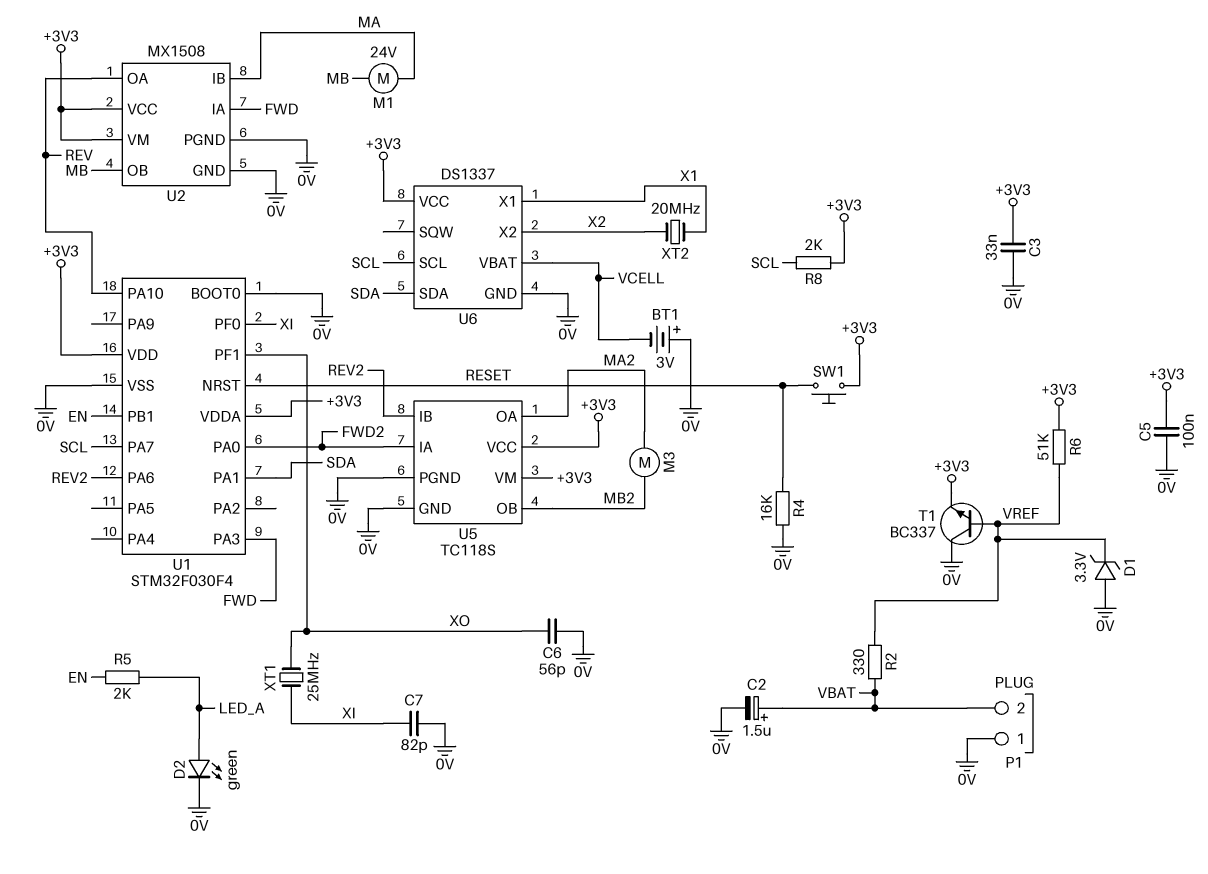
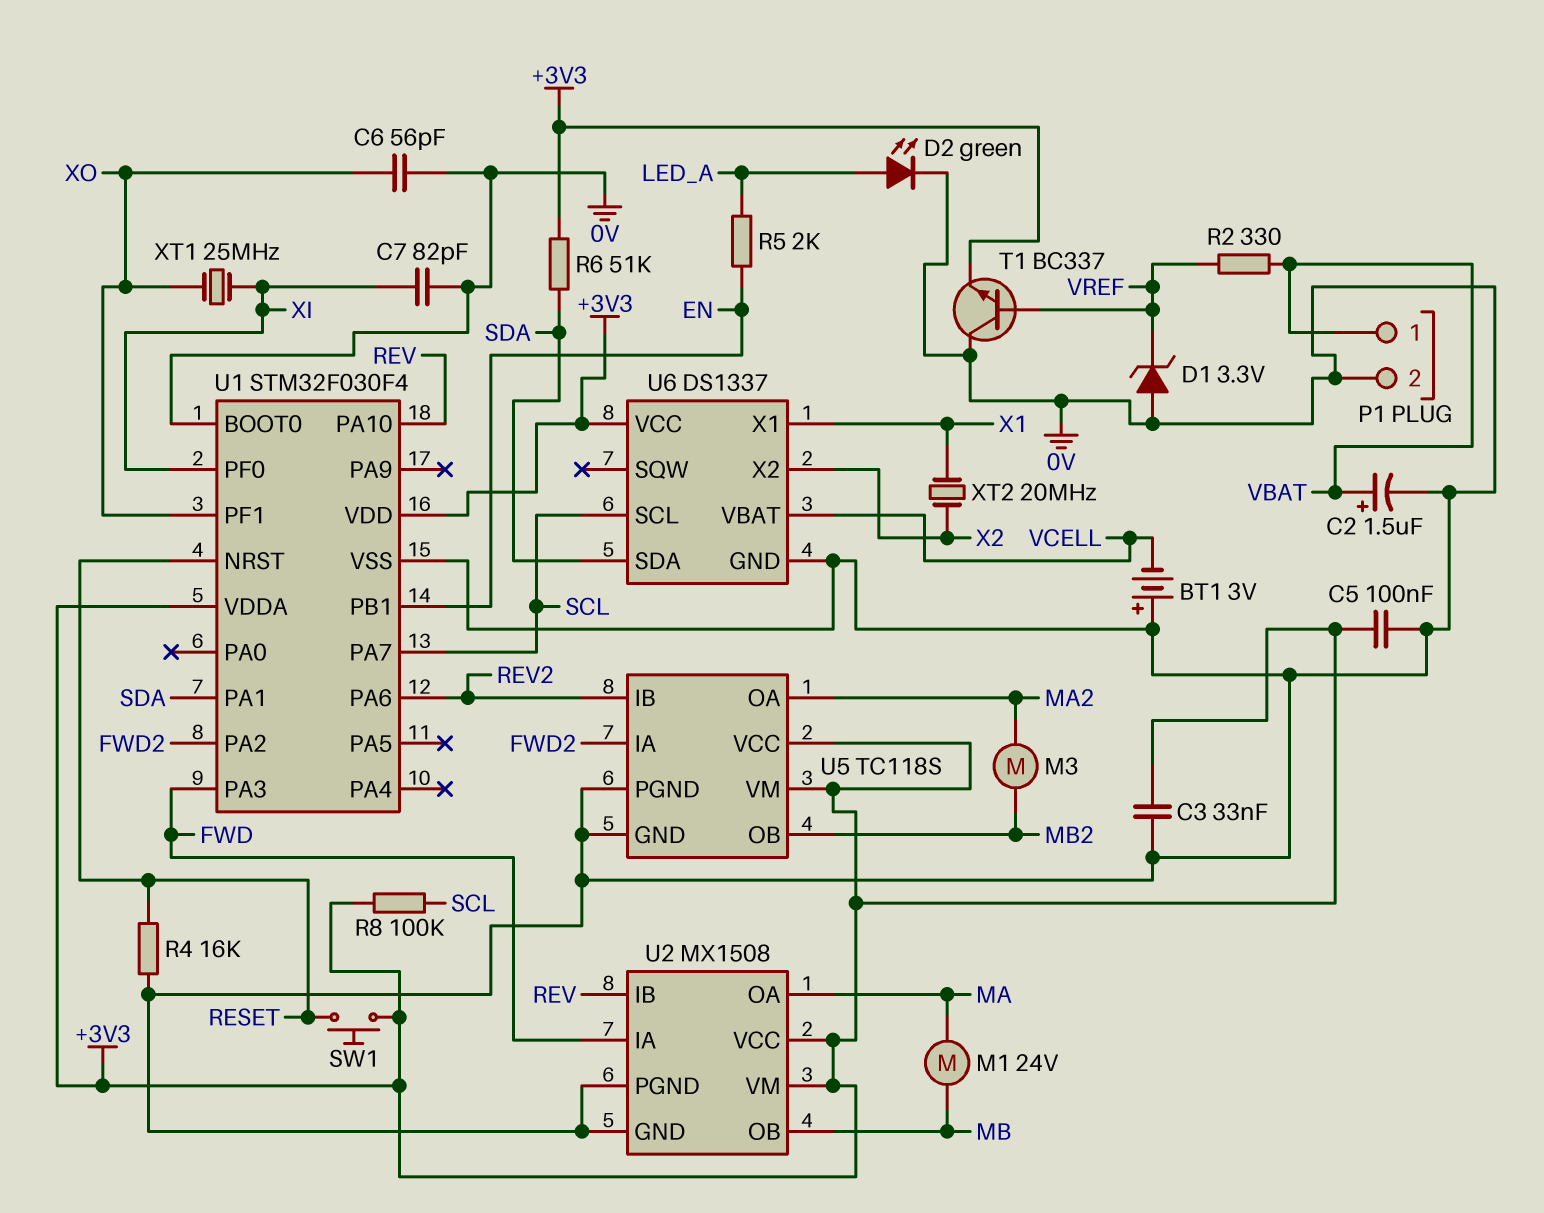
P1 pin 1: 0V -> VBAT
P1 pin 2: VBAT -> 0V
R6: 51k (+3V3, VREF) -> 51k (+3V3, SDA)
R8: 2k (+3V3, SCL) -> 100k (+3V3, SCL)
U1 pin PA0: FWD2 -> none
U1 pin PA2: none -> FWD2
U2 pin IB: MA -> REV
U2 pin OA: REV -> MA

